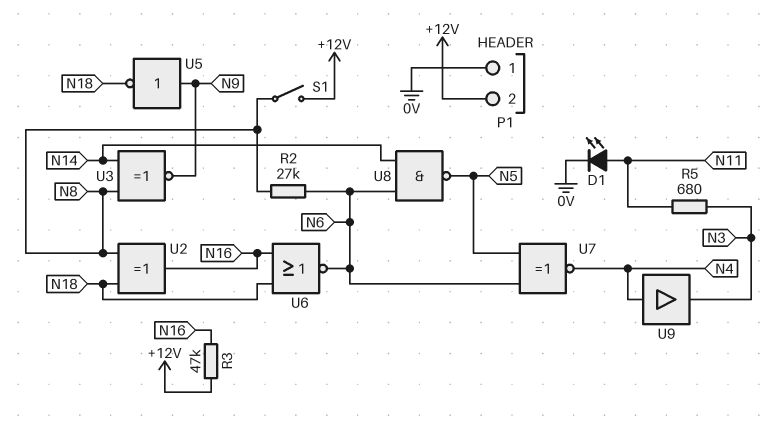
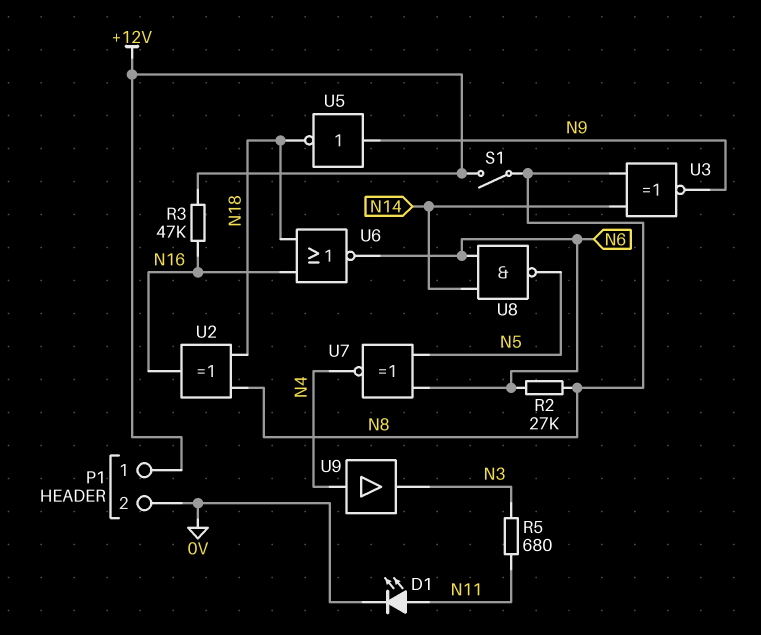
P1 pin 1: 0V -> +12V
P1 pin 2: +12V -> 0V

